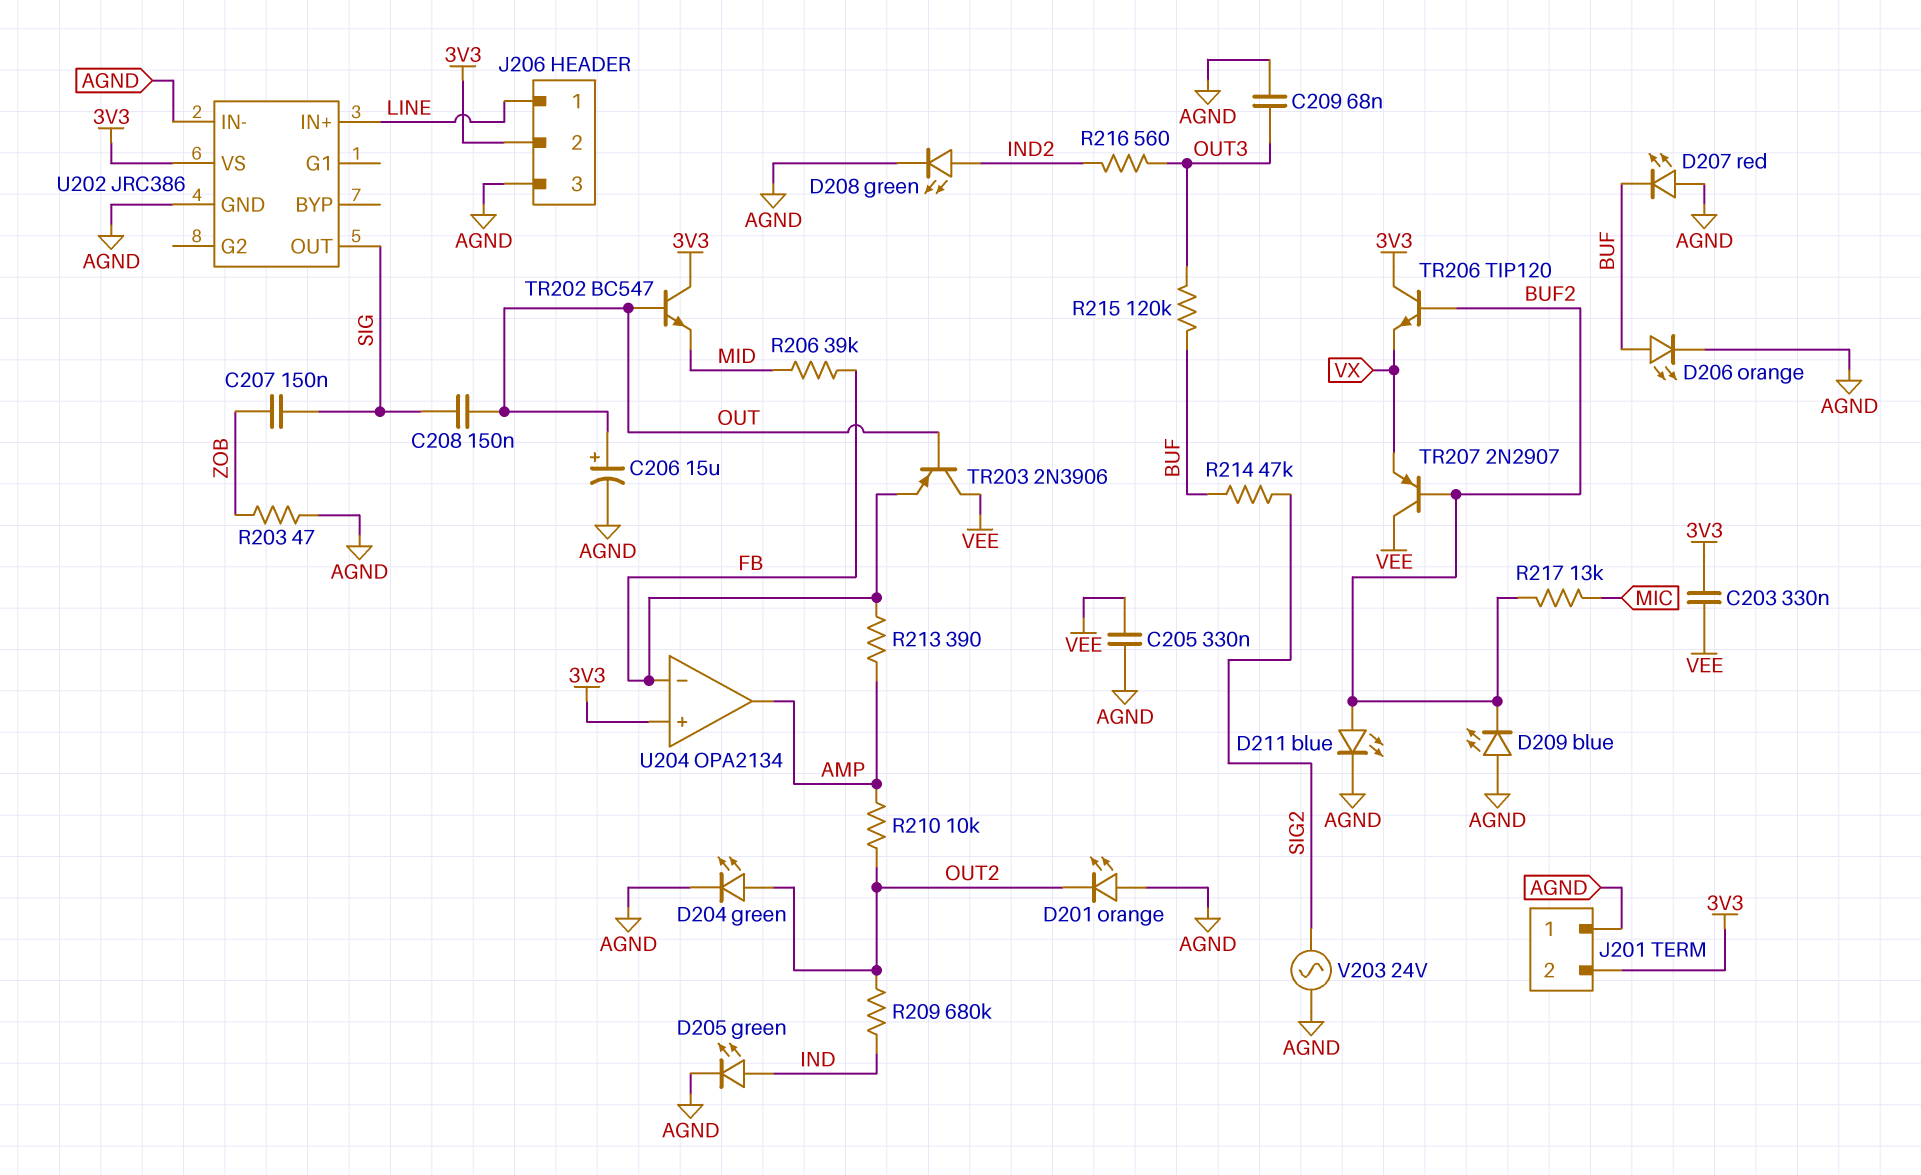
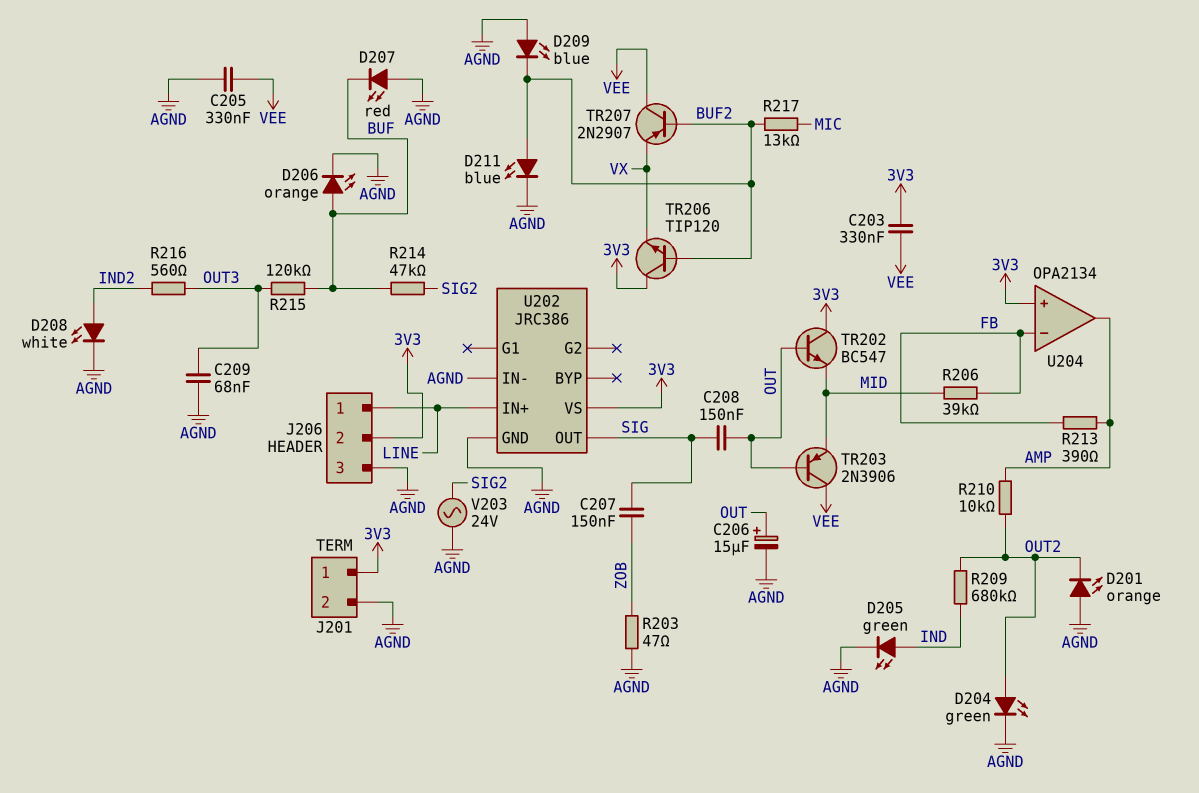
D208: LED green (A IND2, K AGND) -> LED white (A IND2, K AGND)
J201 pin 1: AGND -> 3V3
J201 pin 2: 3V3 -> AGND
TR203: PNP 2N3906 (B OUT, C VEE, E FB) -> PNP 2N3906 (B OUT, C VEE, E MID)

